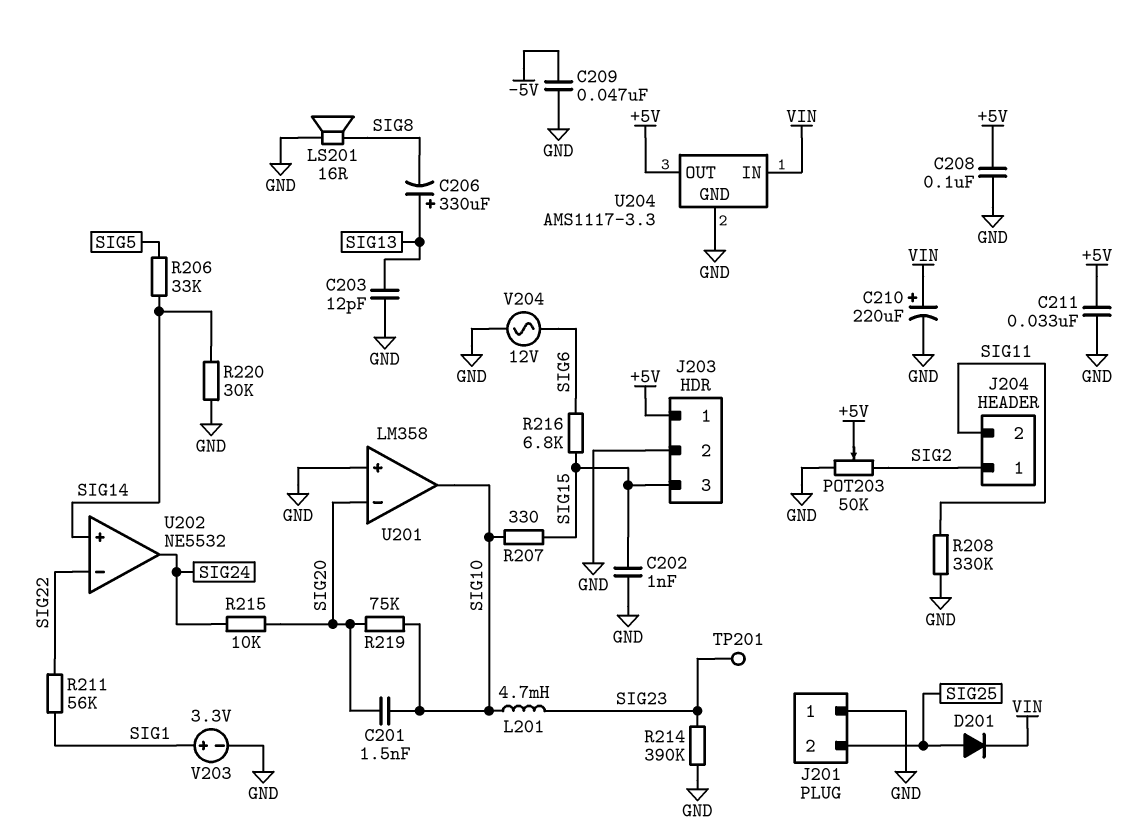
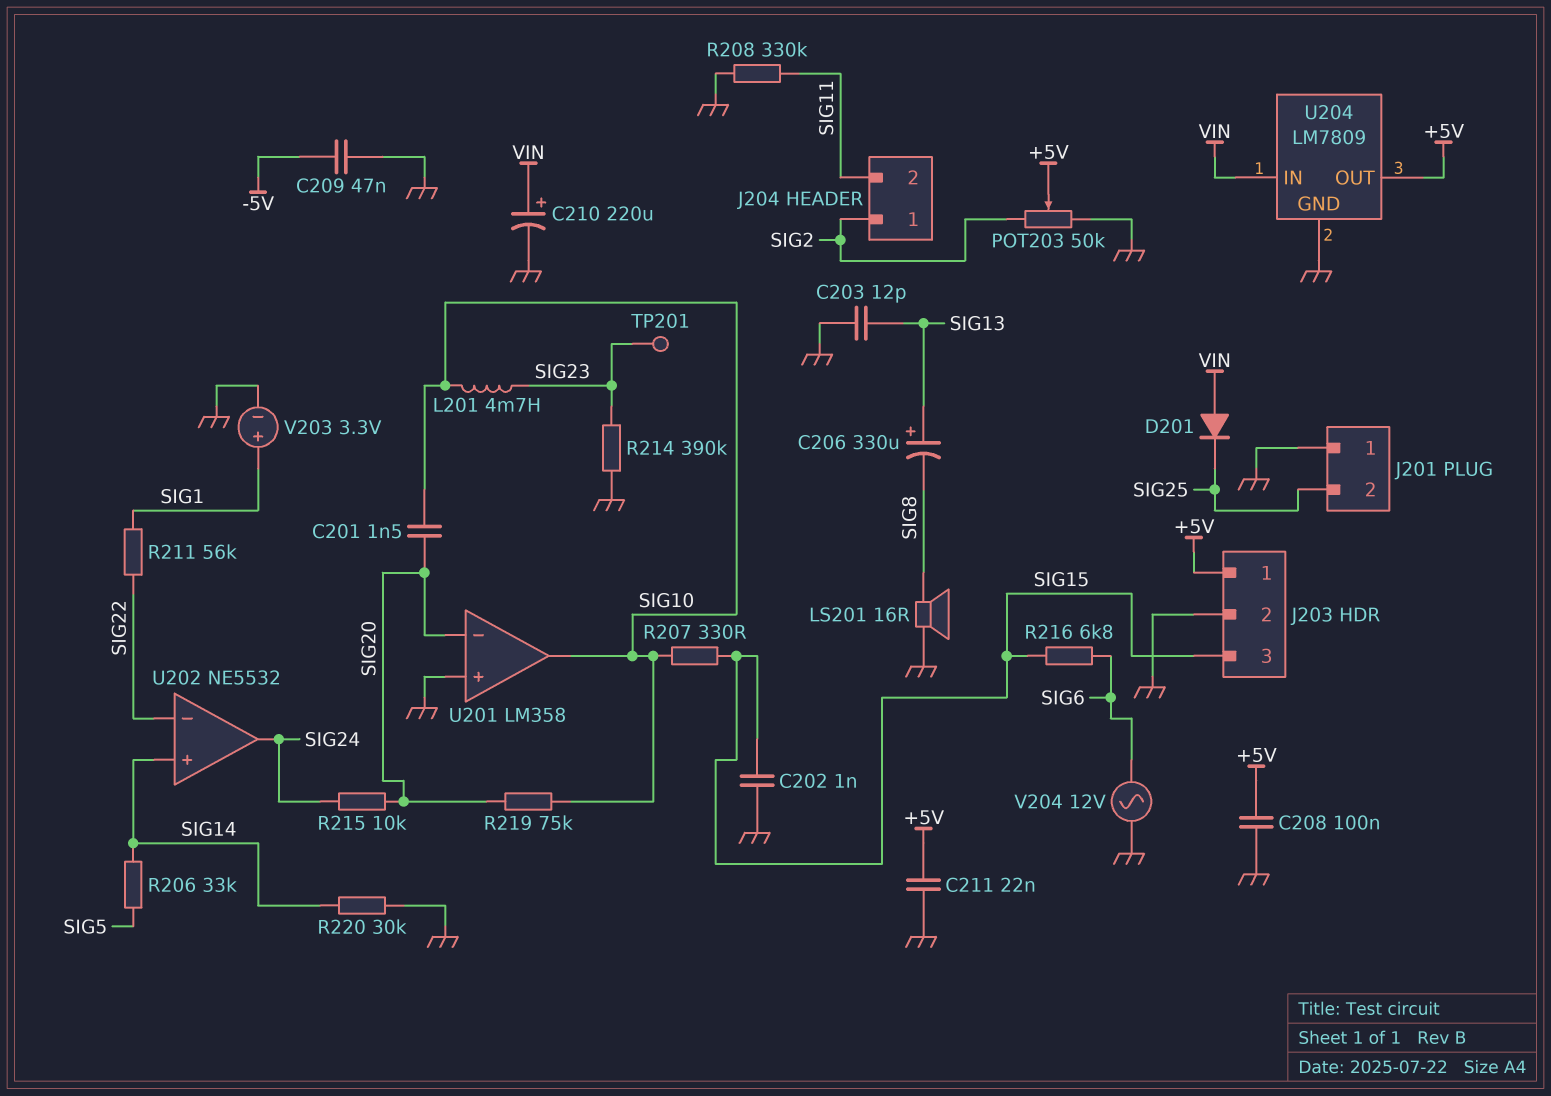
C211: 33nF (+5V, GND) -> 22nF (+5V, GND)
D201: diode (A SIG25, K VIN) -> diode (A VIN, K SIG25)
U204: AMS1117-3.3 -> LM7809

